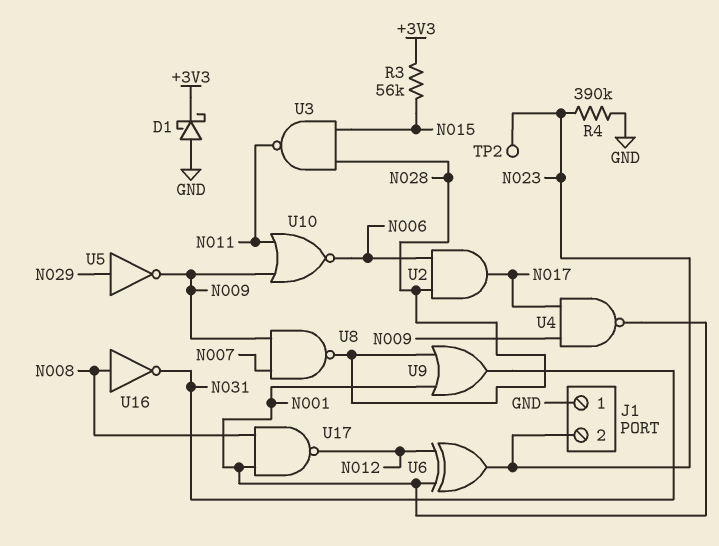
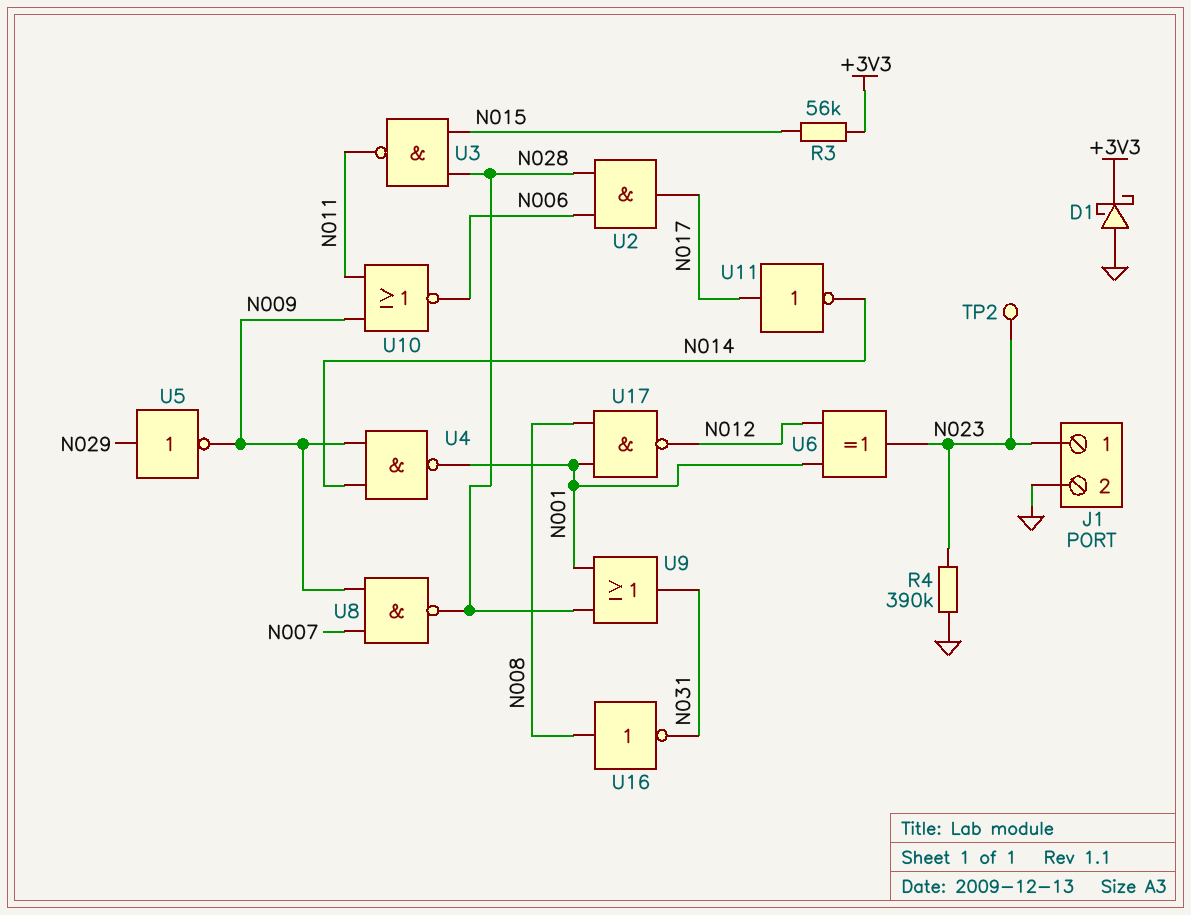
J1 pin 1: GND -> N023
J1 pin 2: N023 -> GND
U4: NAND (in N009, in N017, out N001) -> NAND (in N009, in N014, out N001)
U11: none -> NOT (in N017, out N014)

